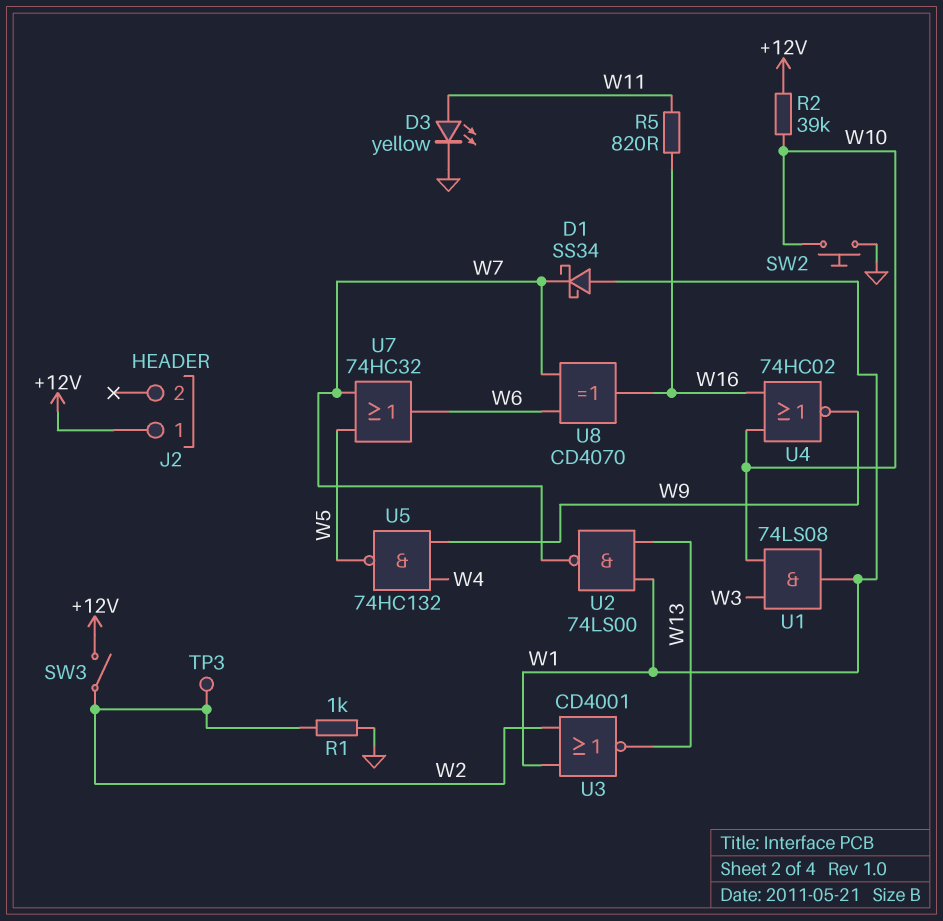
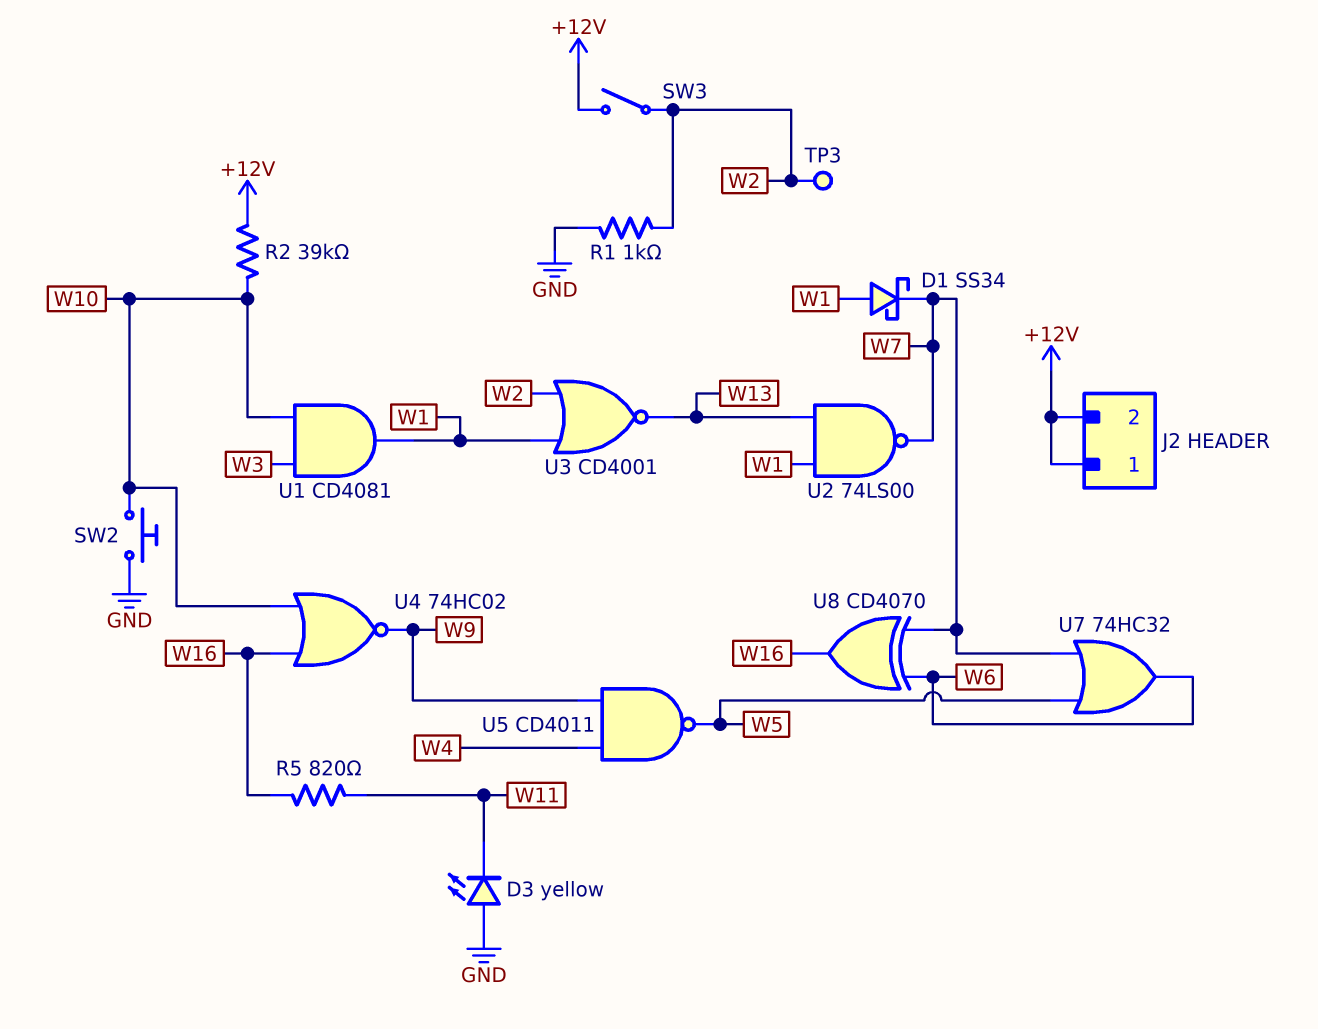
D3: LED yellow (A W11, K GND) -> LED yellow (A GND, K W11)
J2 pin 2: none -> +12V
U1: AND 74LS08 (in W3, in W10, out W1) -> AND CD4081 (in W3, in W10, out W1)
U5: NAND 74HC132 (in W4, in W9, out W5) -> NAND CD4011 (in W4, in W9, out W5)

